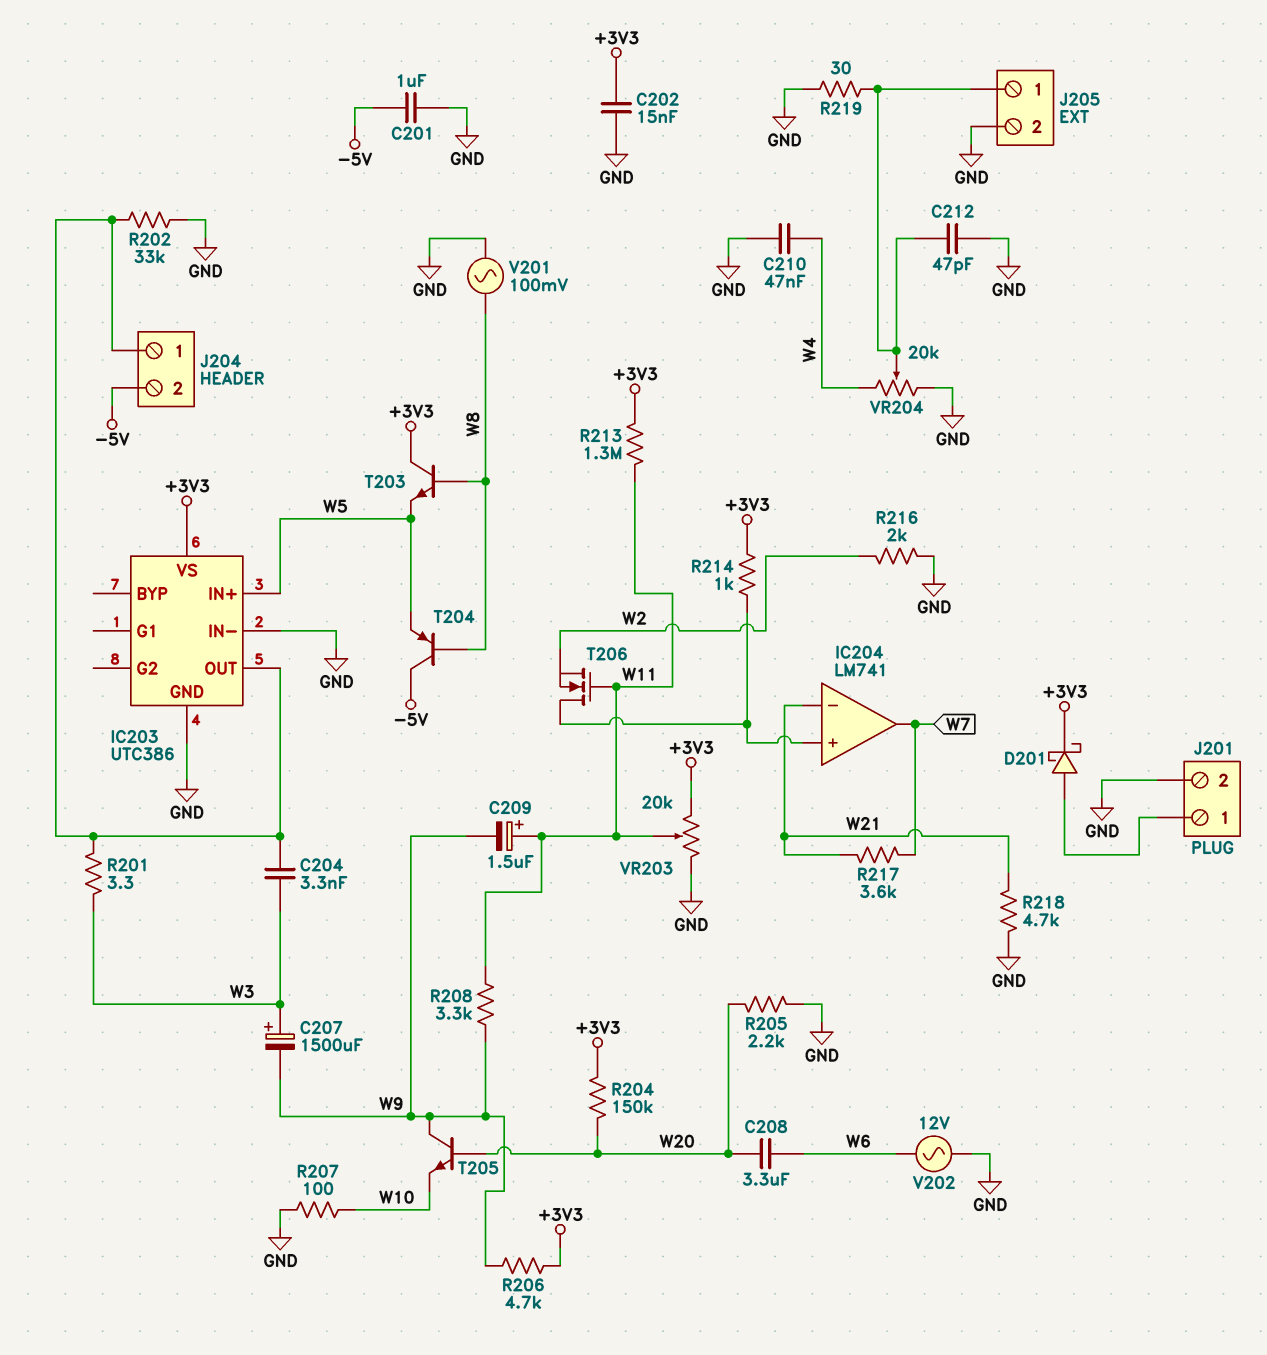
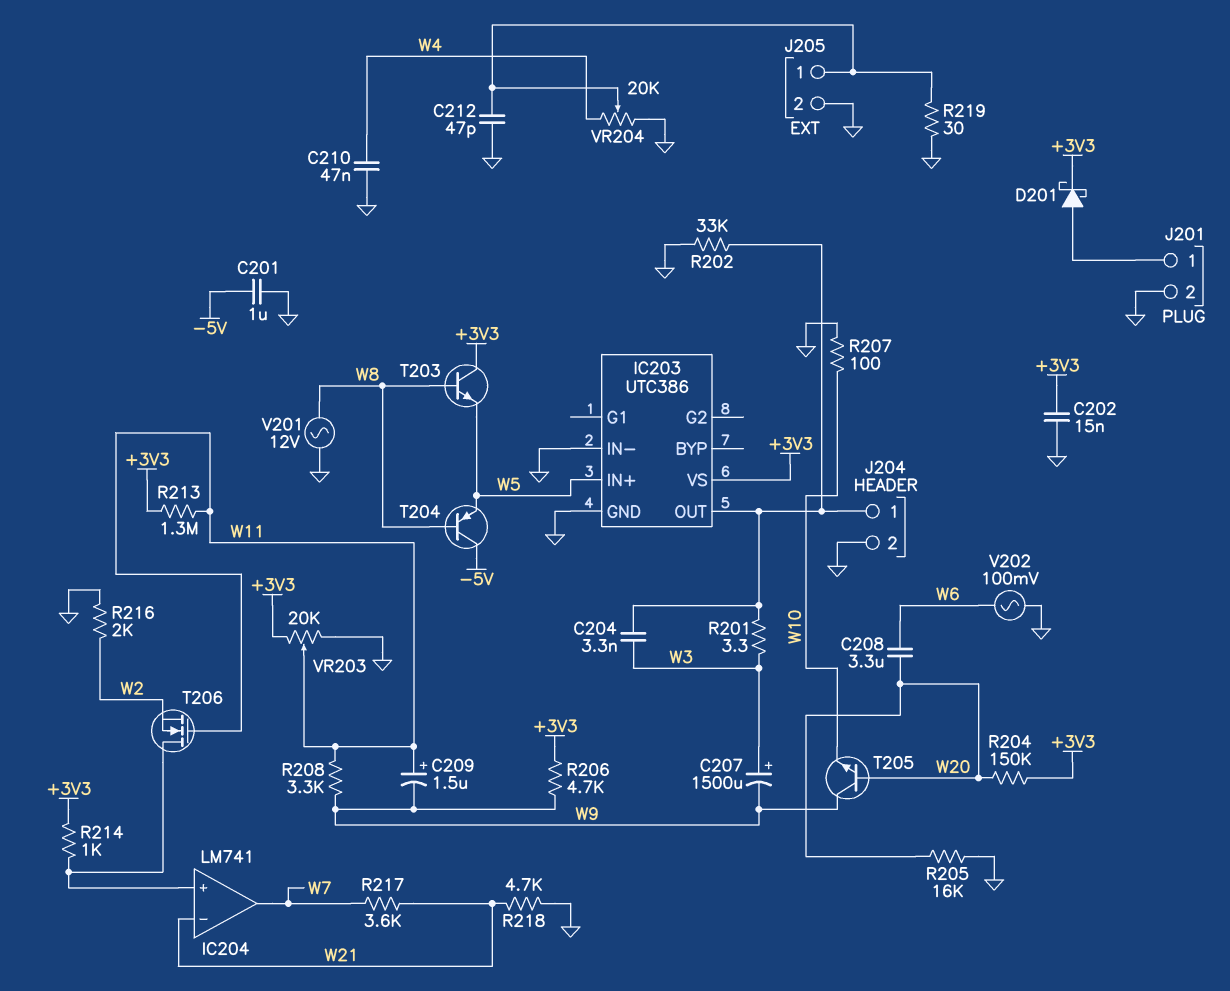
J204 pin 2: -5V -> GND
R205: 2.2k (GND, W20) -> 16k (GND, W20)
V201: AC 100mV (GND, W8) -> AC 12V (GND, W8)
V202: AC 12V (GND, W6) -> AC 100mV (GND, W6)

